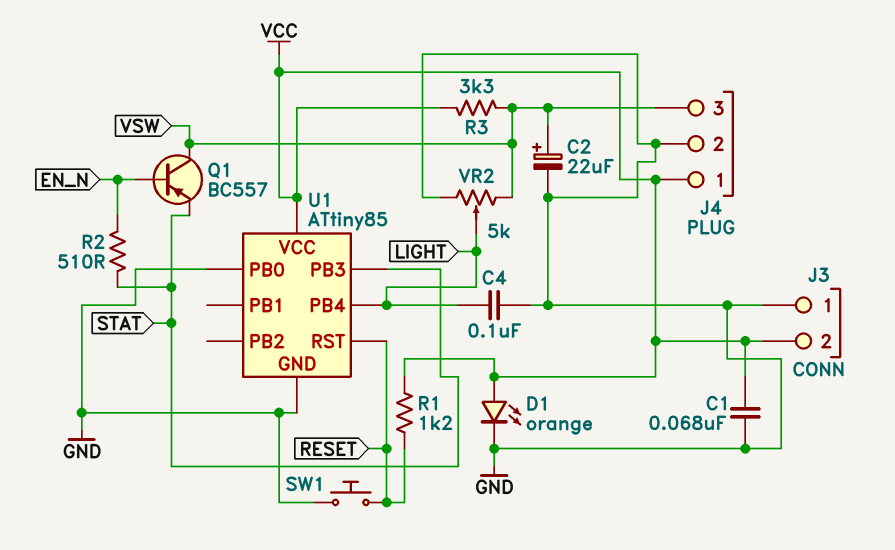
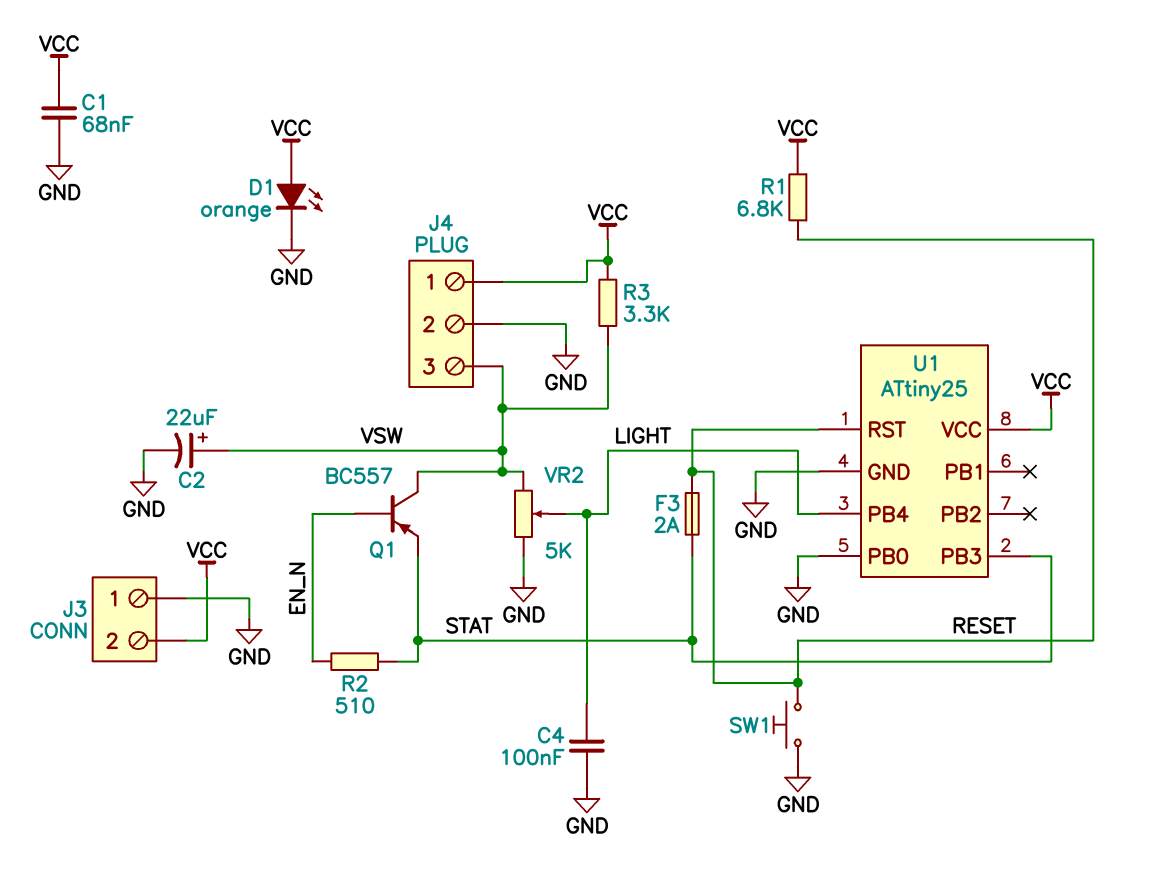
F3: none -> 2A (RESET, STAT)
R1: 1.2k (RESET, VCC) -> 6.8k (RESET, VCC)
U1: ATtiny85 -> ATtiny25

